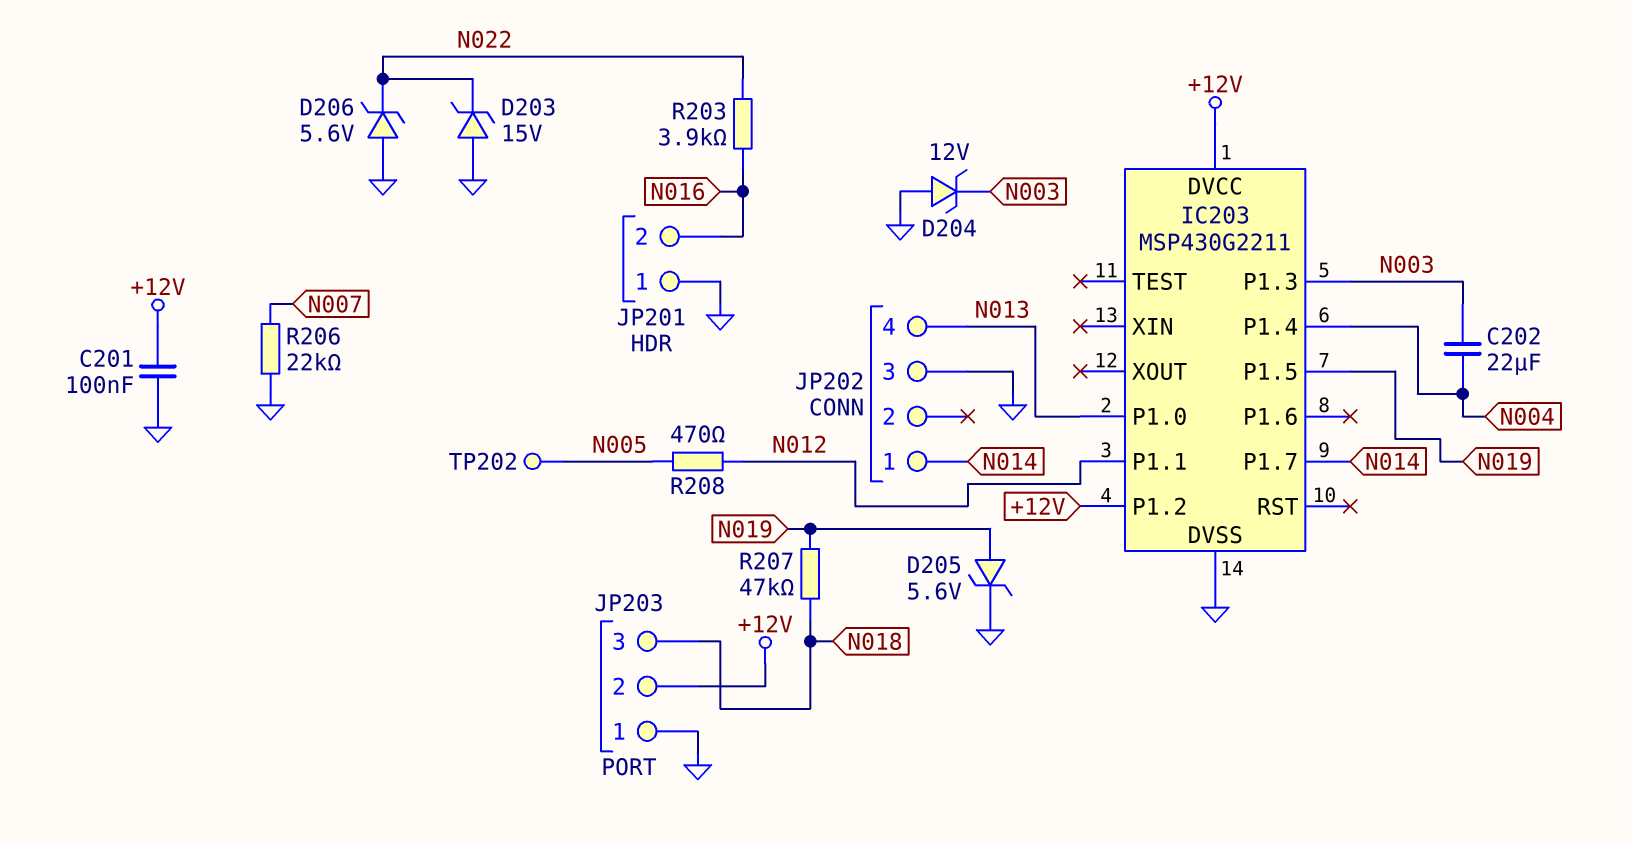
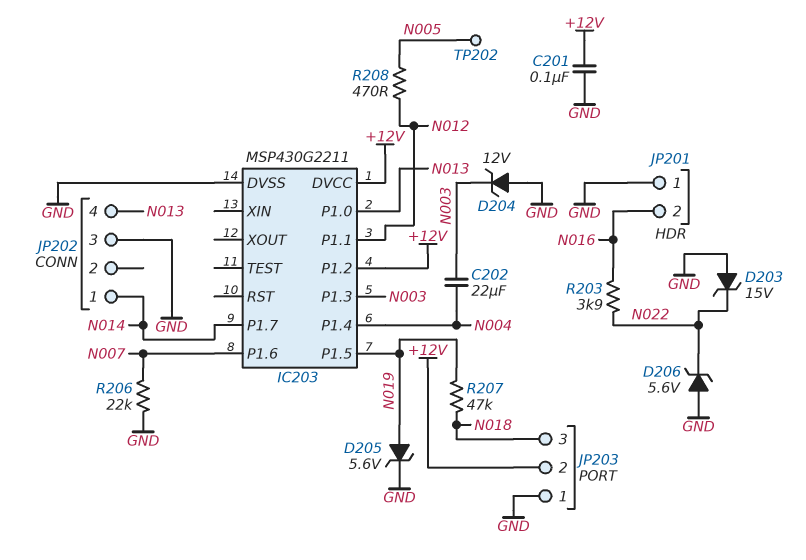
IC203 pin P1.6: none -> N007

